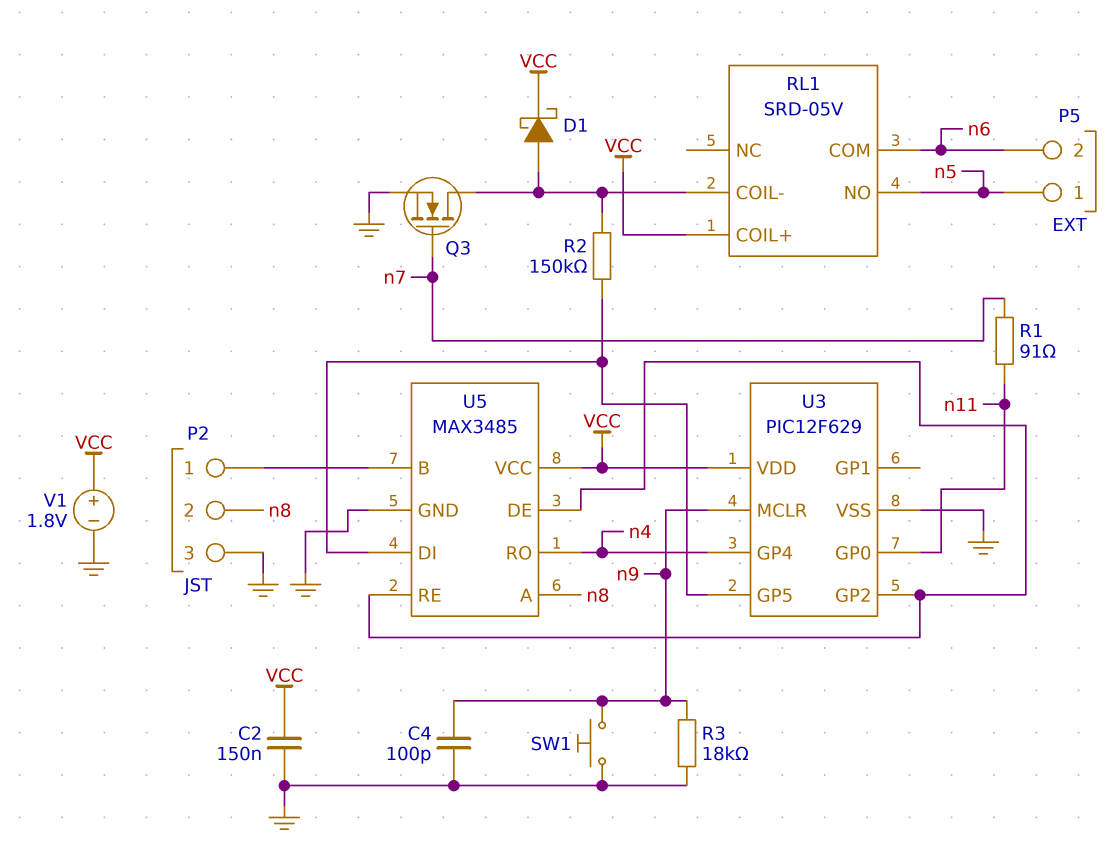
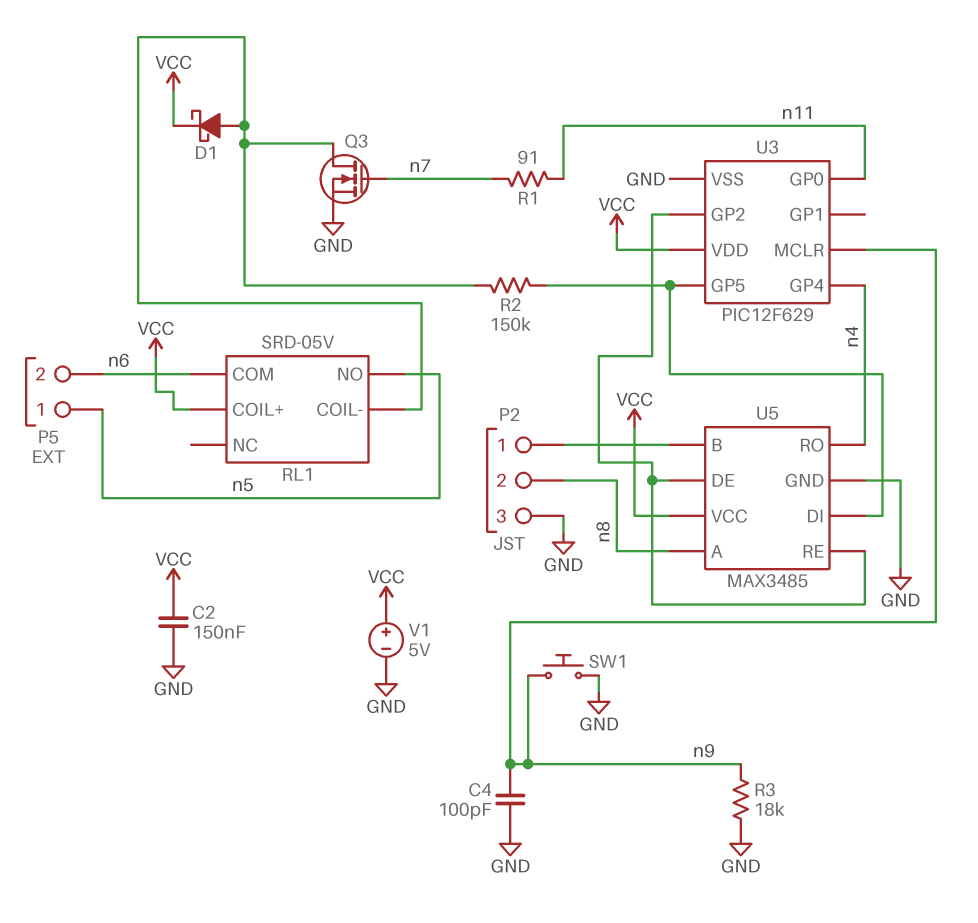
V1: 1.8V (plus VCC, minus GND) -> 5V (plus VCC, minus GND)

